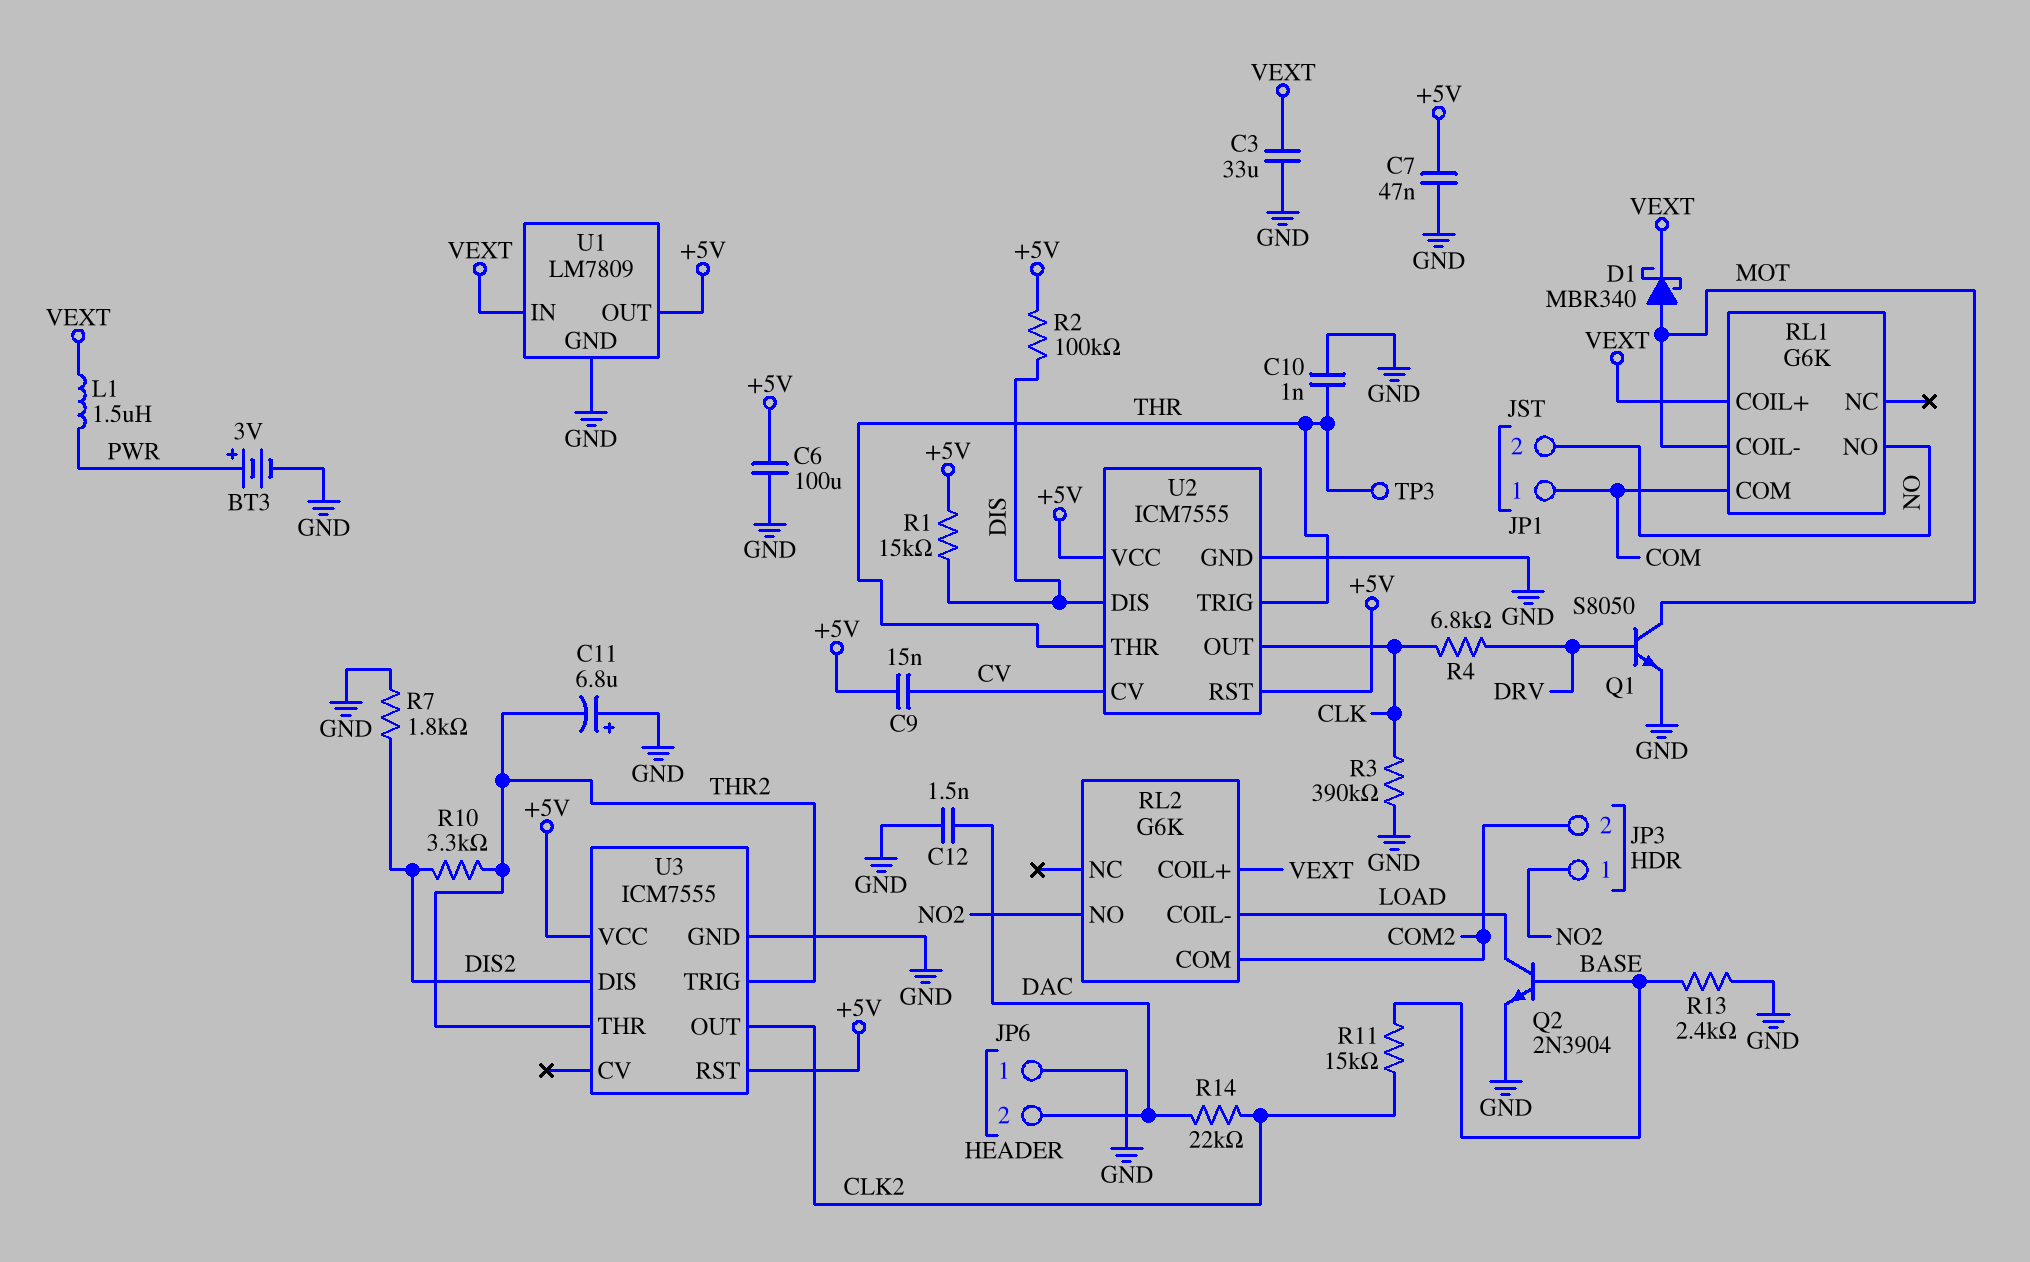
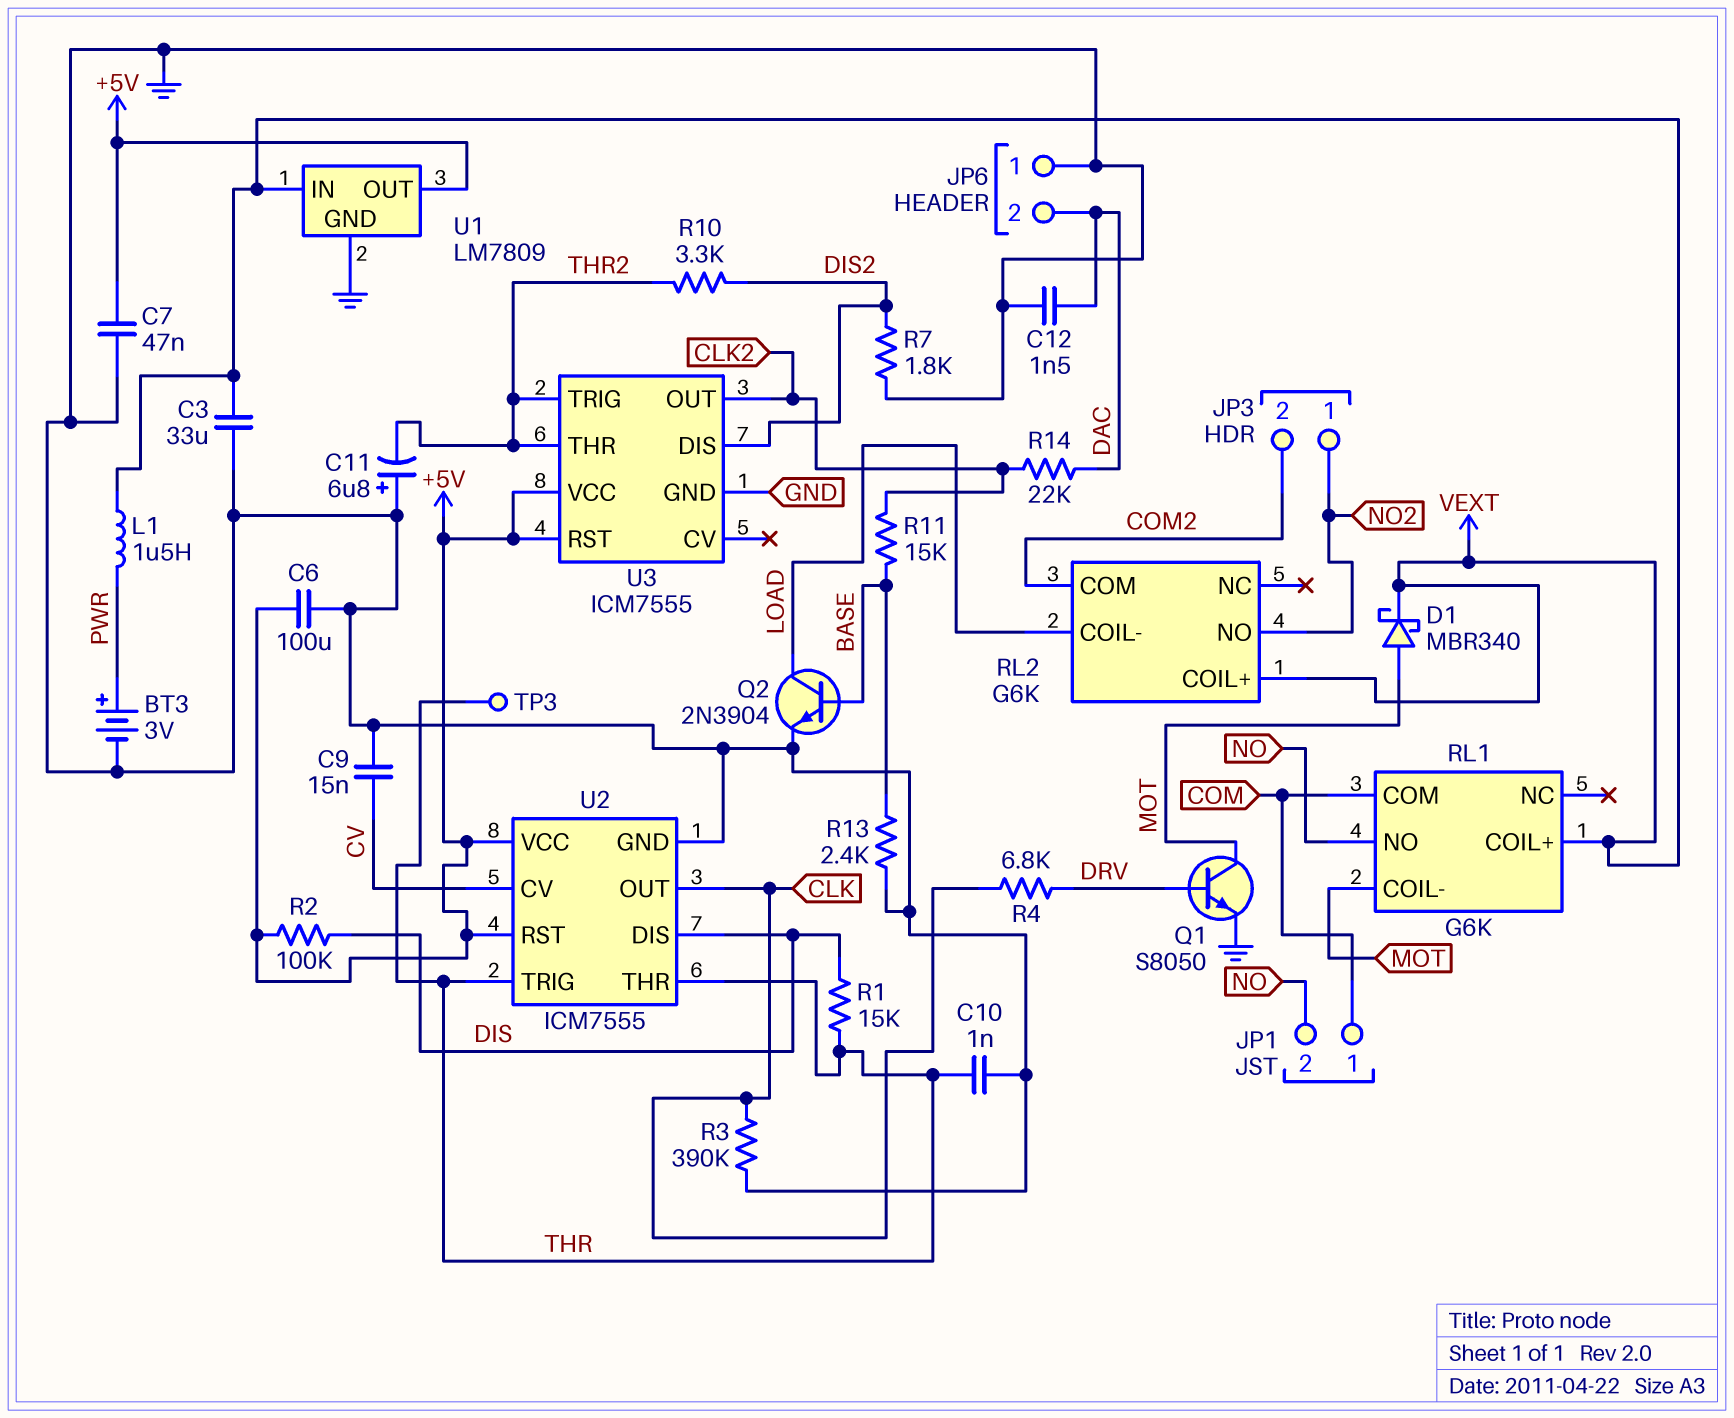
C9: 15nF (+5V, CV) -> 15nF (CV, GND)
R1: 15k (+5V, DIS) -> 15k (DIS, THR)

